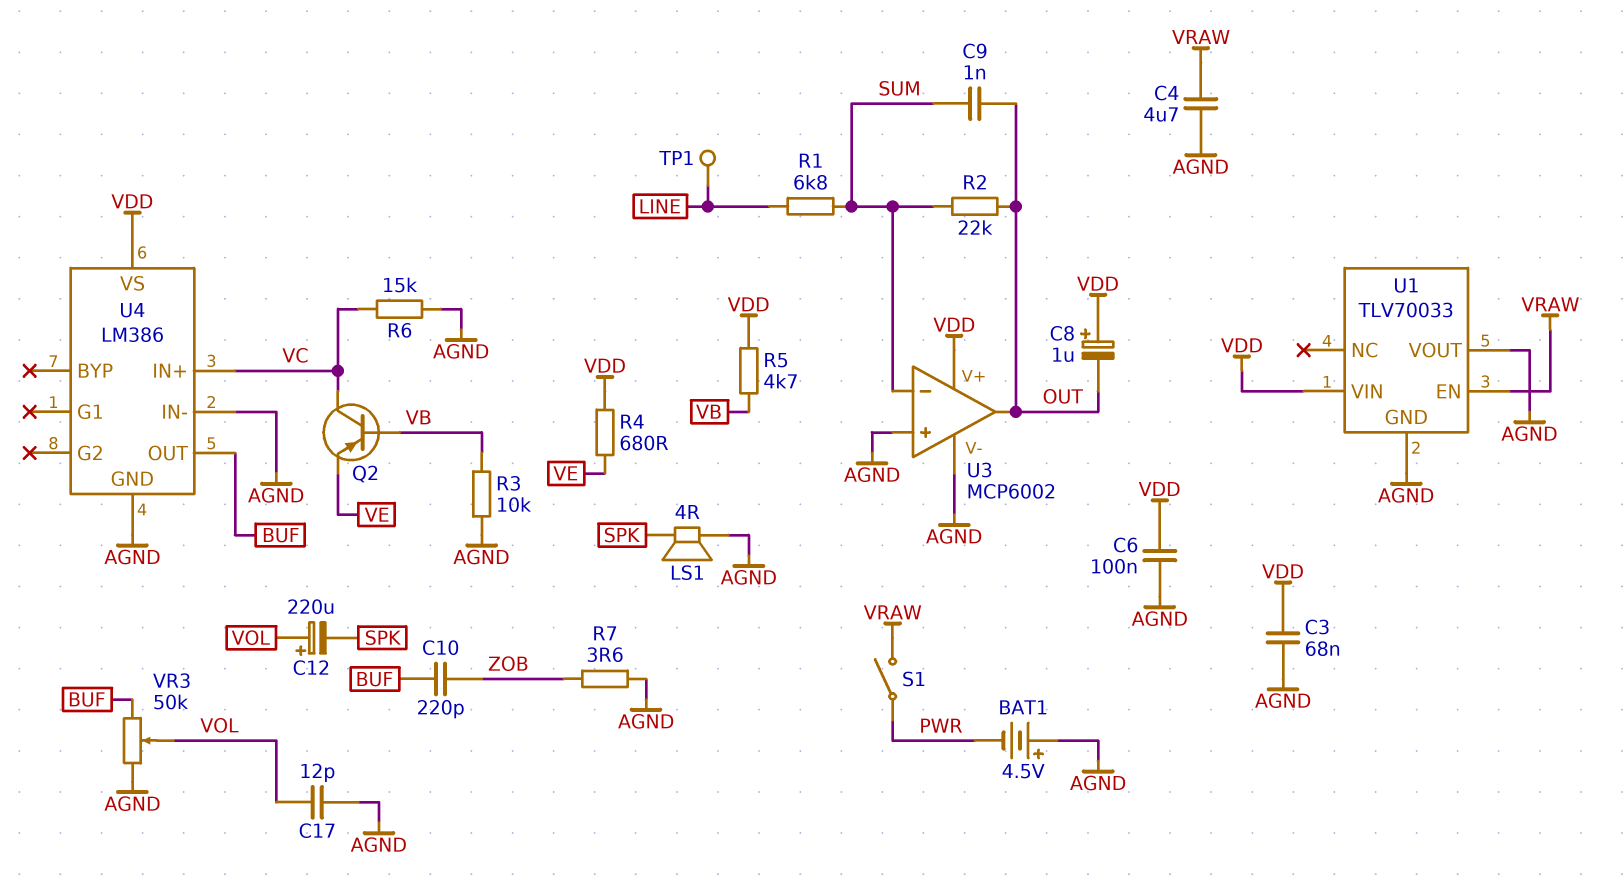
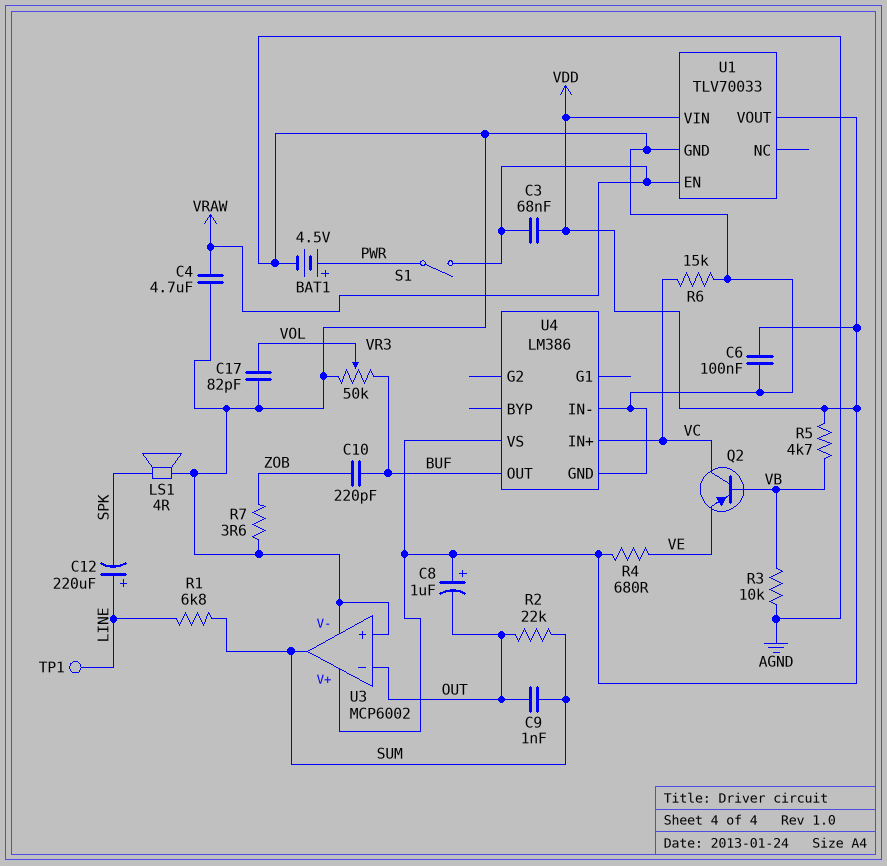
BAT1: 4.5V (plus AGND, minus PWR) -> 4.5V (plus PWR, minus AGND)
C3: 68nF (AGND, VDD) -> 68nF (VDD, VRAW)
C12: 220uF (plus VOL, minus SPK) -> 220uF (plus LINE, minus SPK)
C17: 12pF (AGND, VOL) -> 82pF (AGND, VOL)
U1 pin VOUT: AGND -> VDD
U3 pin in-: SUM -> OUT
U3 pin out: OUT -> SUM

